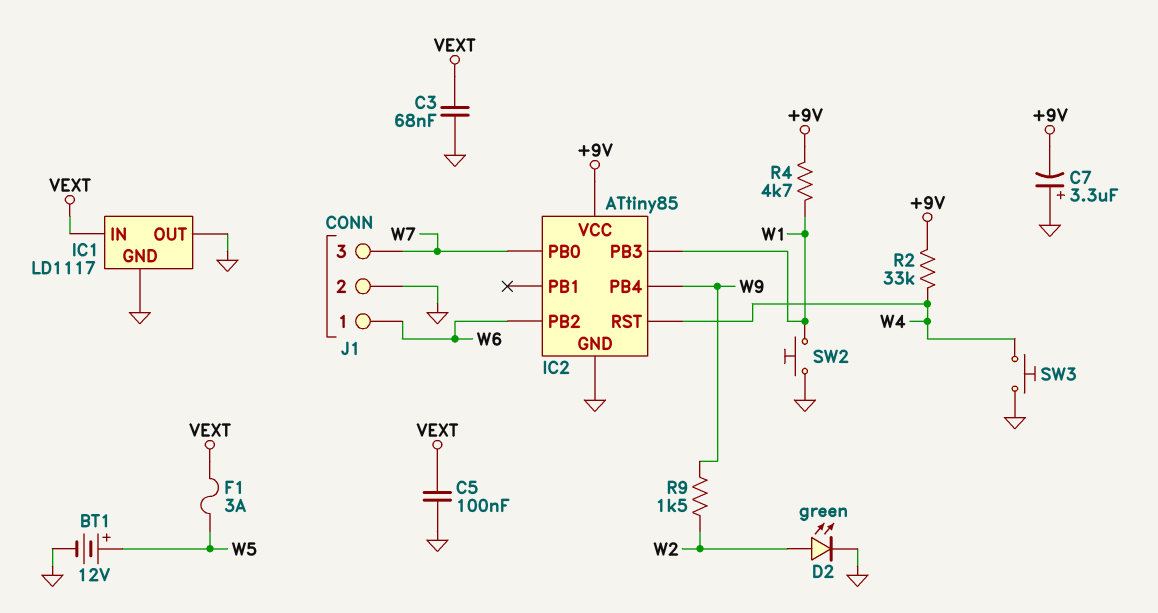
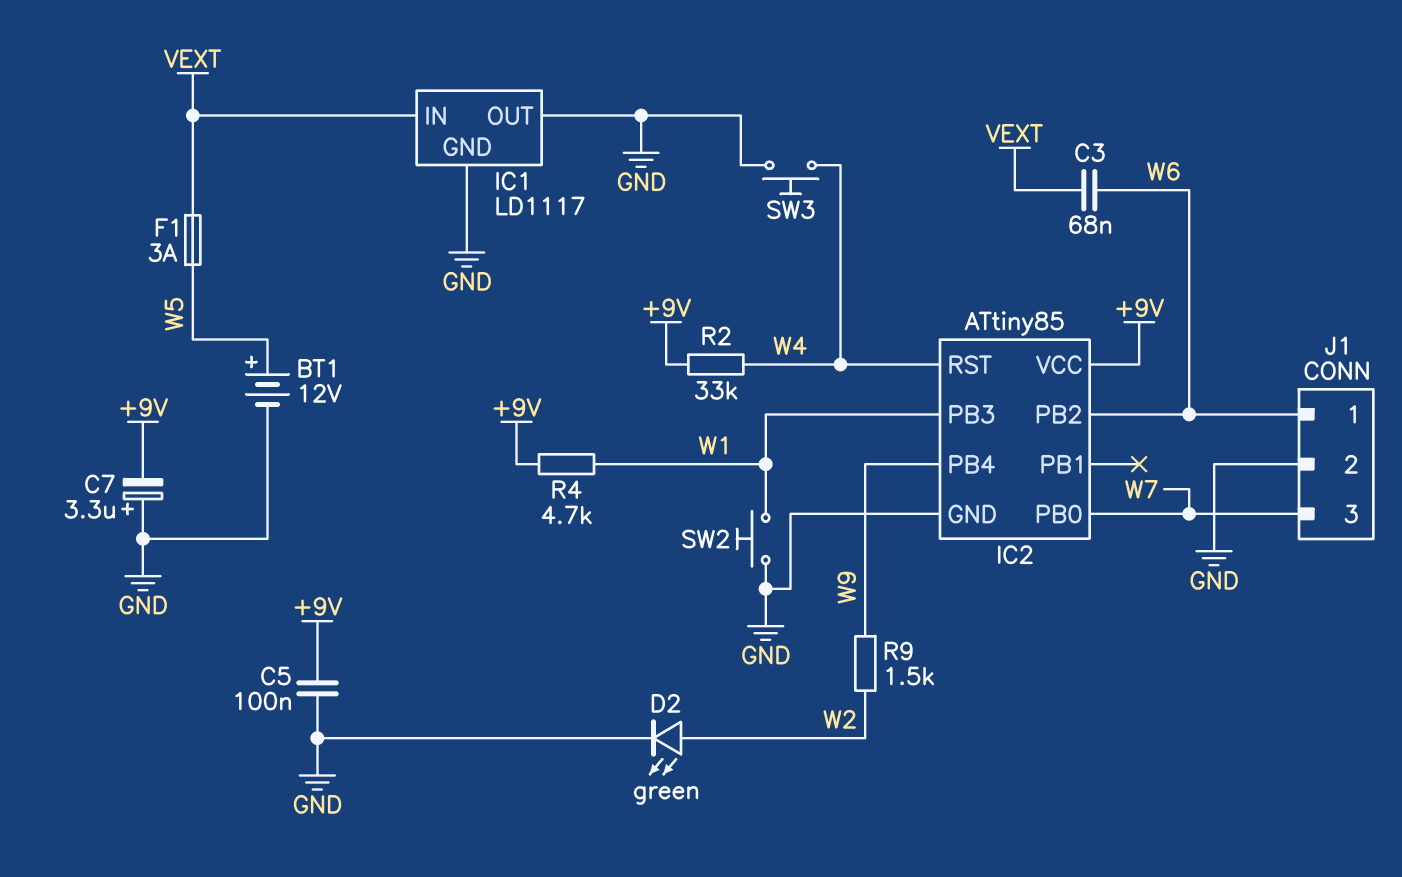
C3: 68nF (GND, VEXT) -> 68nF (VEXT, W6)
C5: 100nF (GND, VEXT) -> 100nF (+9V, GND)

